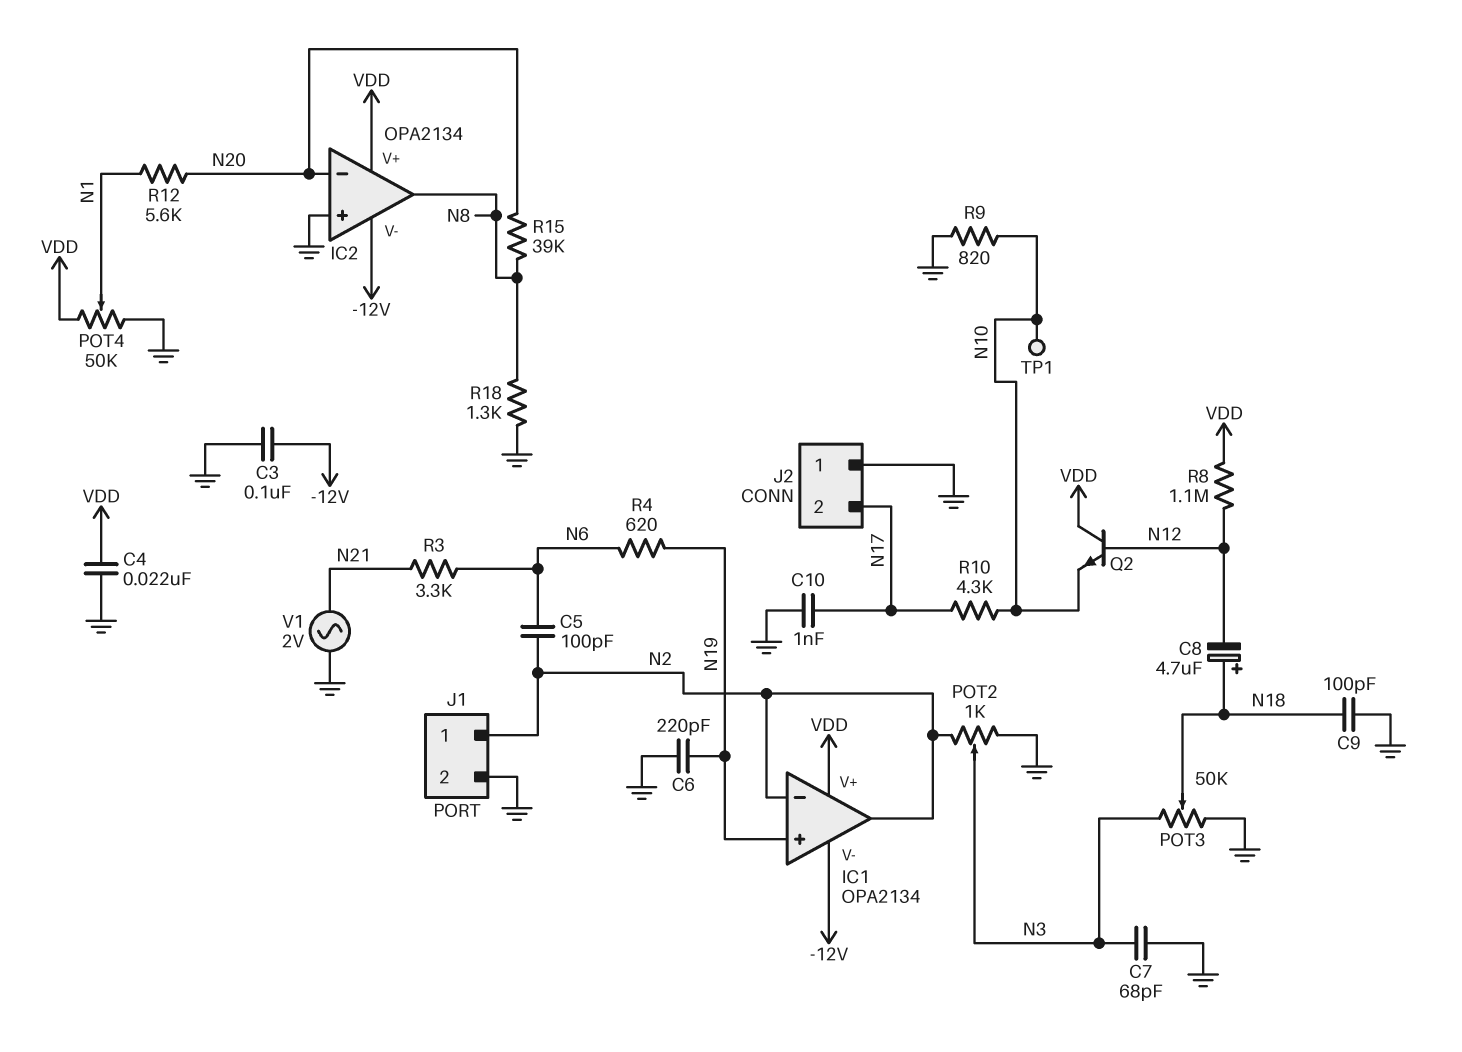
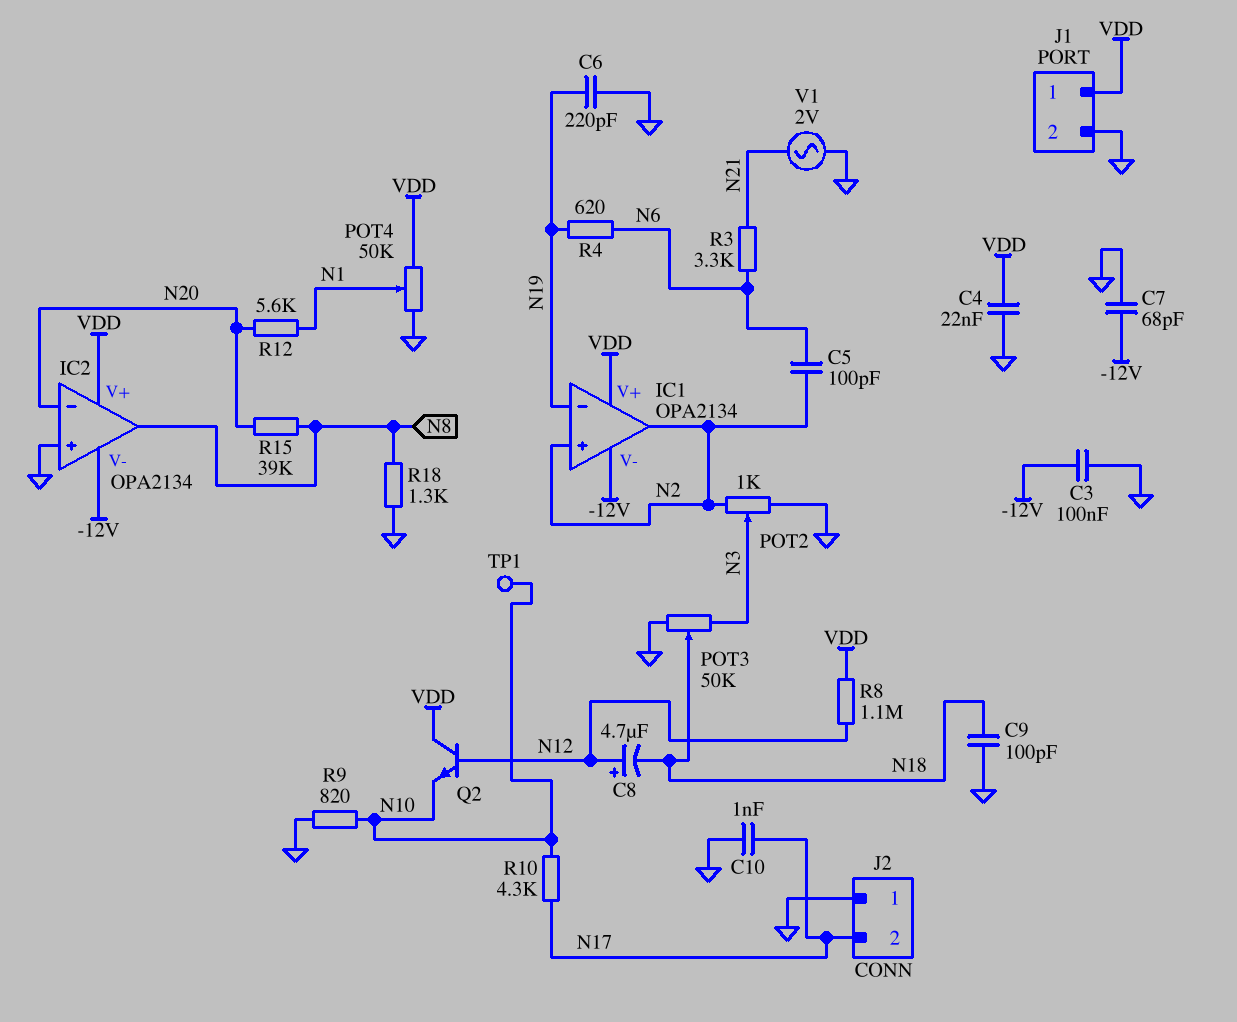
C7: 68pF (GND, N3) -> 68pF (-12V, GND)
C8: 4.7uF (plus N18, minus N12) -> 4.7uF (plus N12, minus N18)
IC1 pin in+: N19 -> N2
IC1 pin in-: N2 -> N19
J1 pin 1: N2 -> VDD

